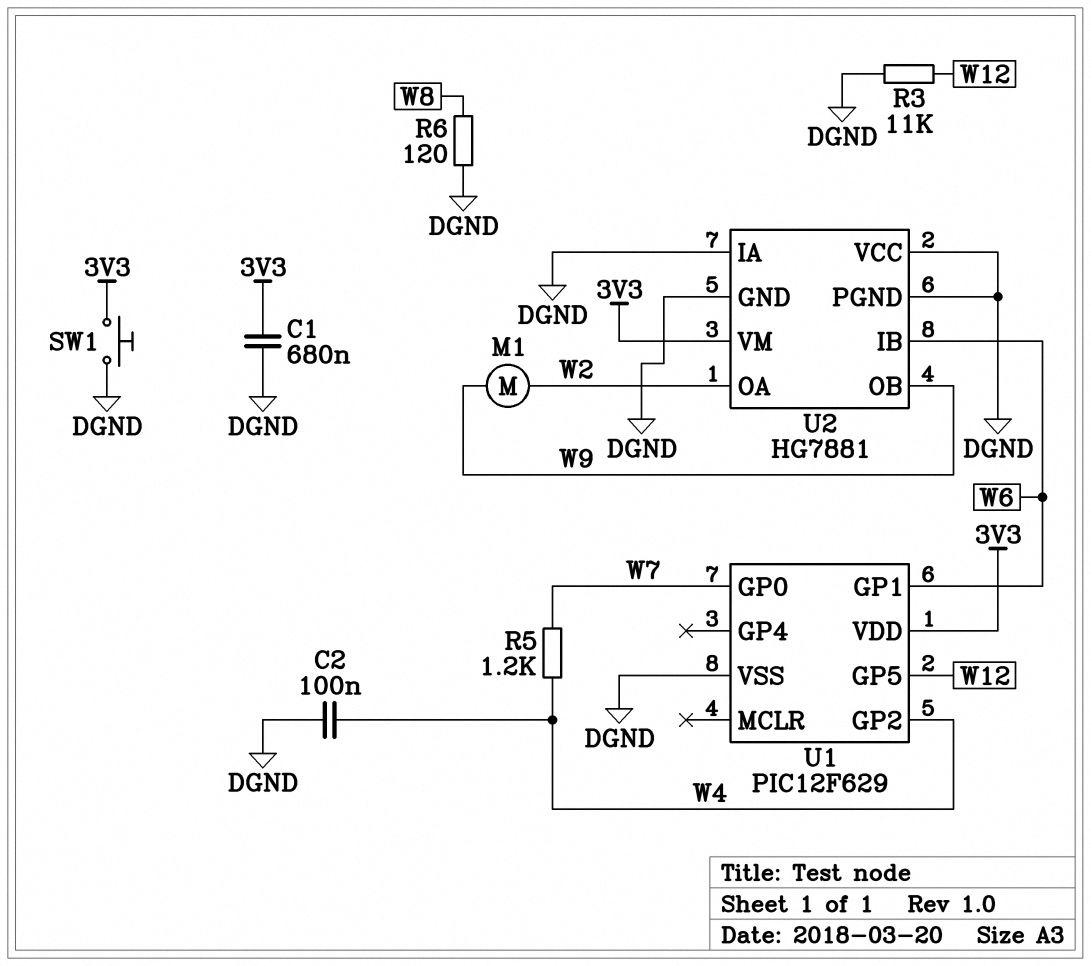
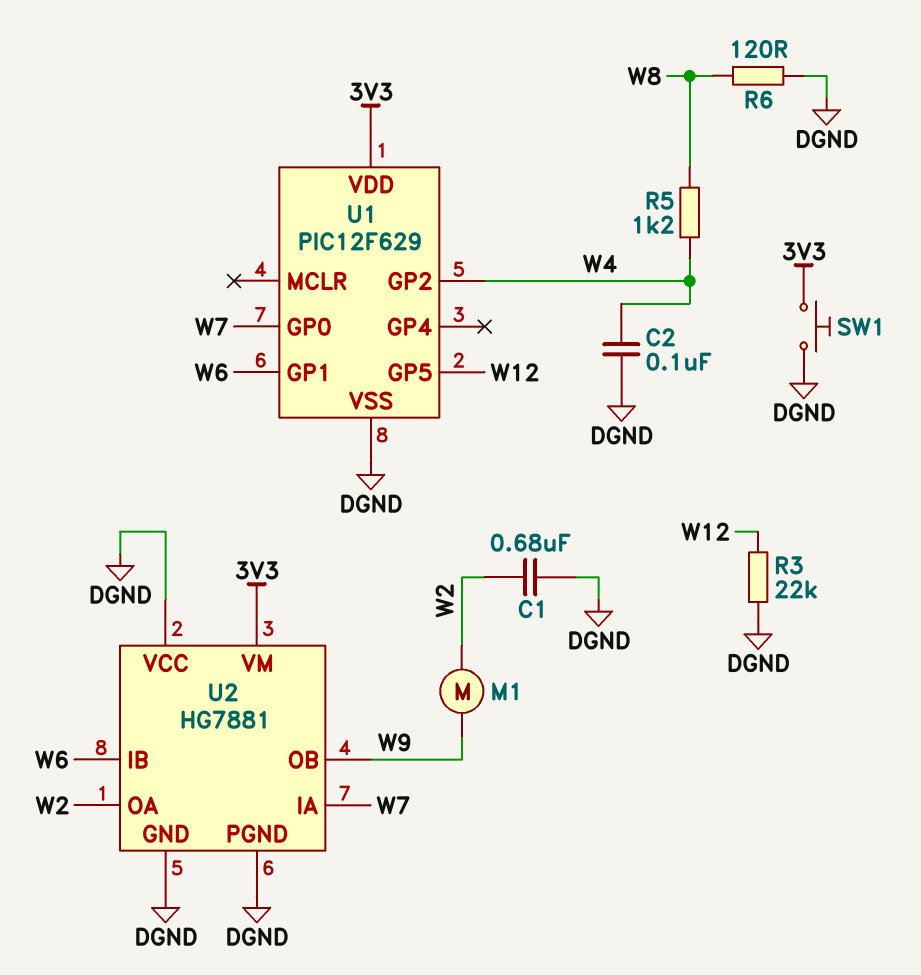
C1: 680nF (3V3, DGND) -> 680nF (DGND, W2)
R3: 11k (DGND, W12) -> 22k (DGND, W12)
R5: 1.2k (W4, W7) -> 1.2k (W4, W8)
U2 pin IA: DGND -> W7

